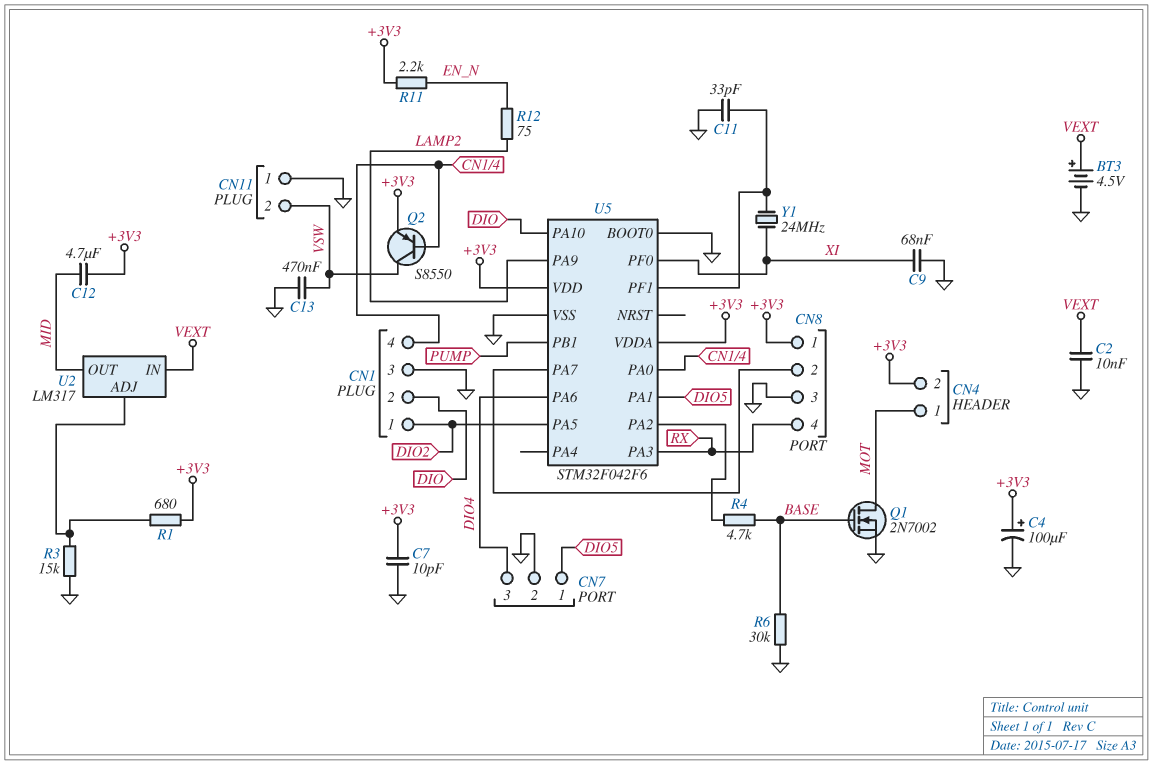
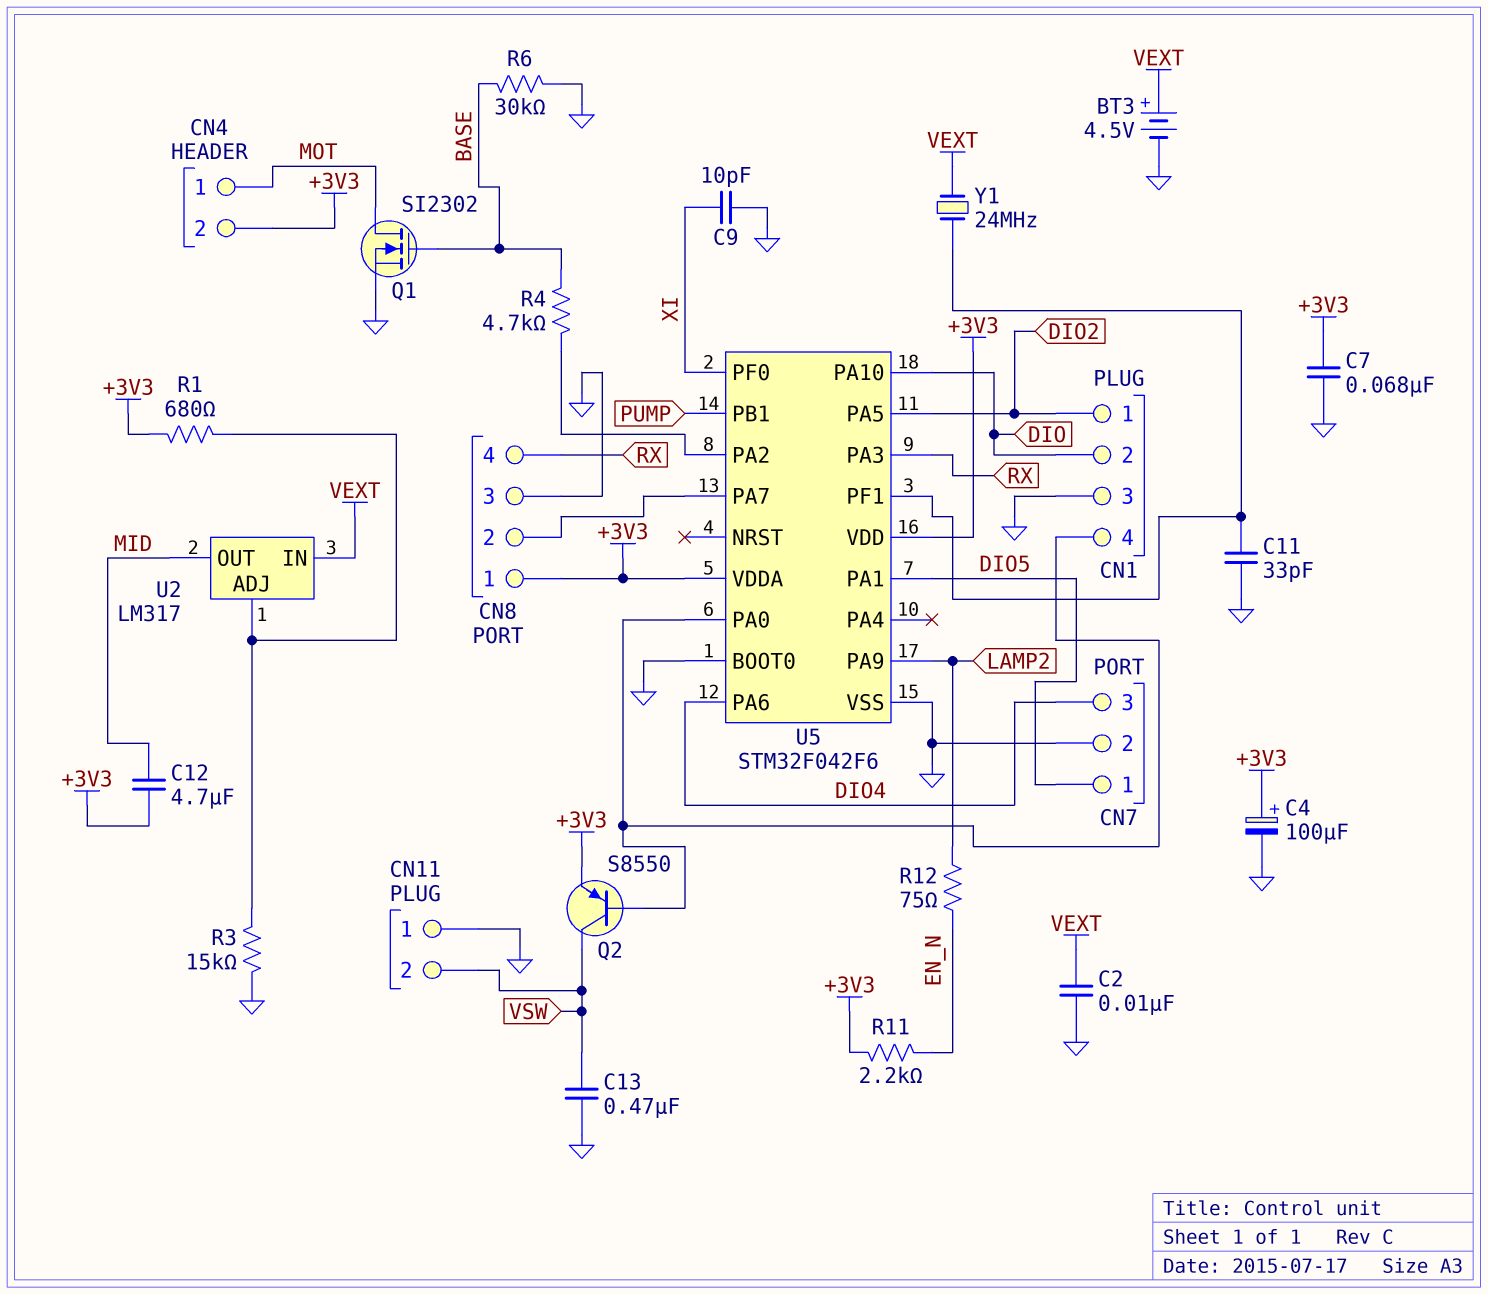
C7: 10pF (+3V3, GND) -> 68nF (+3V3, GND)
C9: 68nF (GND, XI) -> 10pF (GND, XI)
Q1: NMOS 2N7002 (G BASE, D MOT, S GND) -> NMOS SI2302 (G BASE, D MOT, S GND)
Y1: 24MHz (U5/PF1, XI) -> 24MHz (U5/PF1, VEXT)

